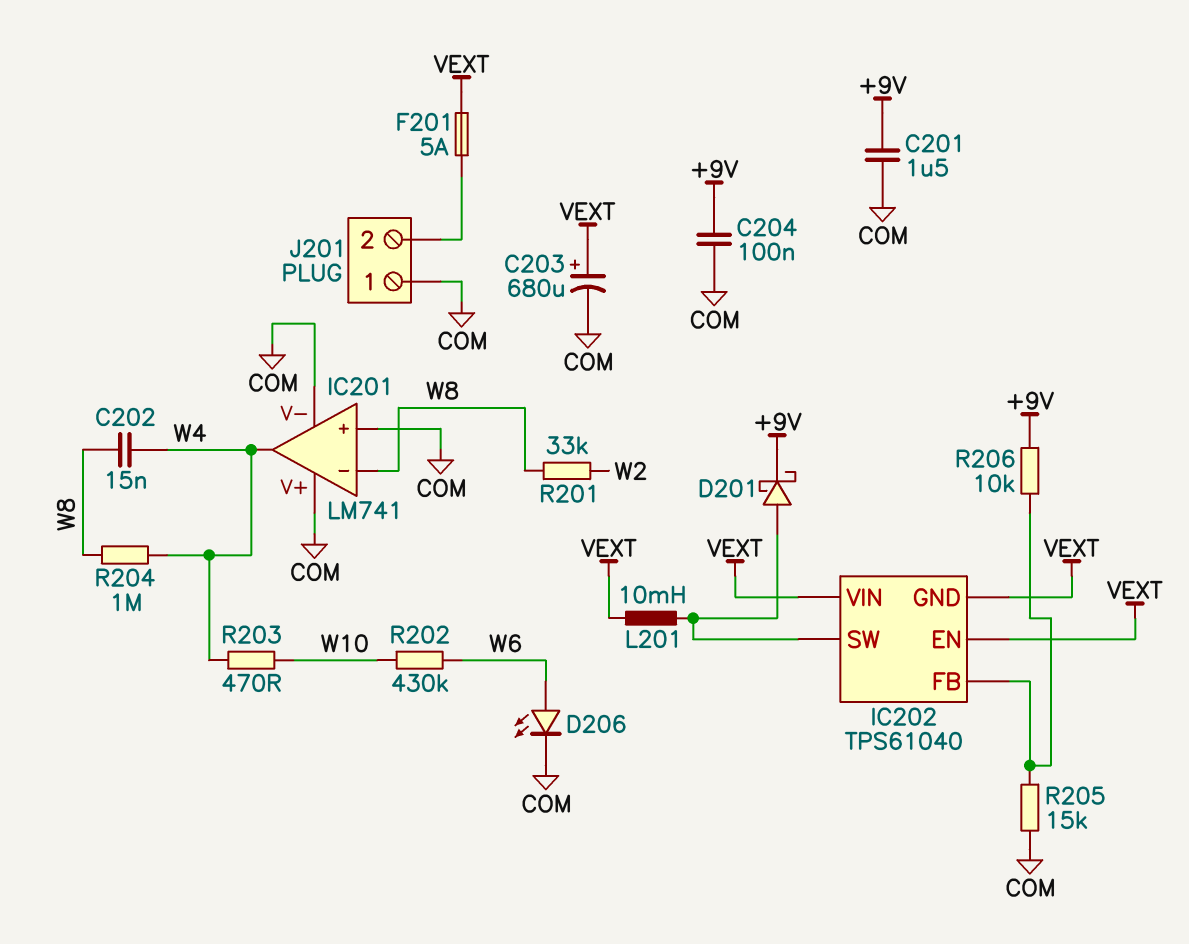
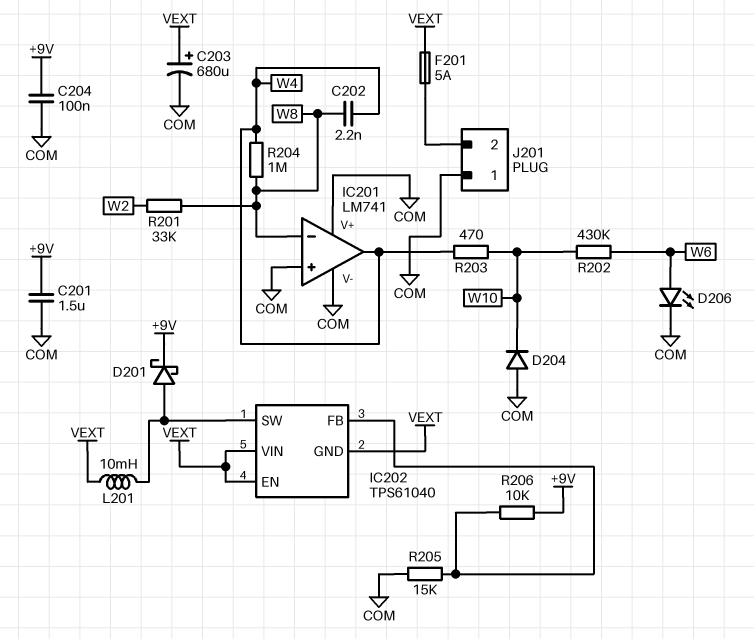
C202: 15nF (W4, W8) -> 2.2nF (W4, W8)
D204: none -> diode (A COM, K W10)

